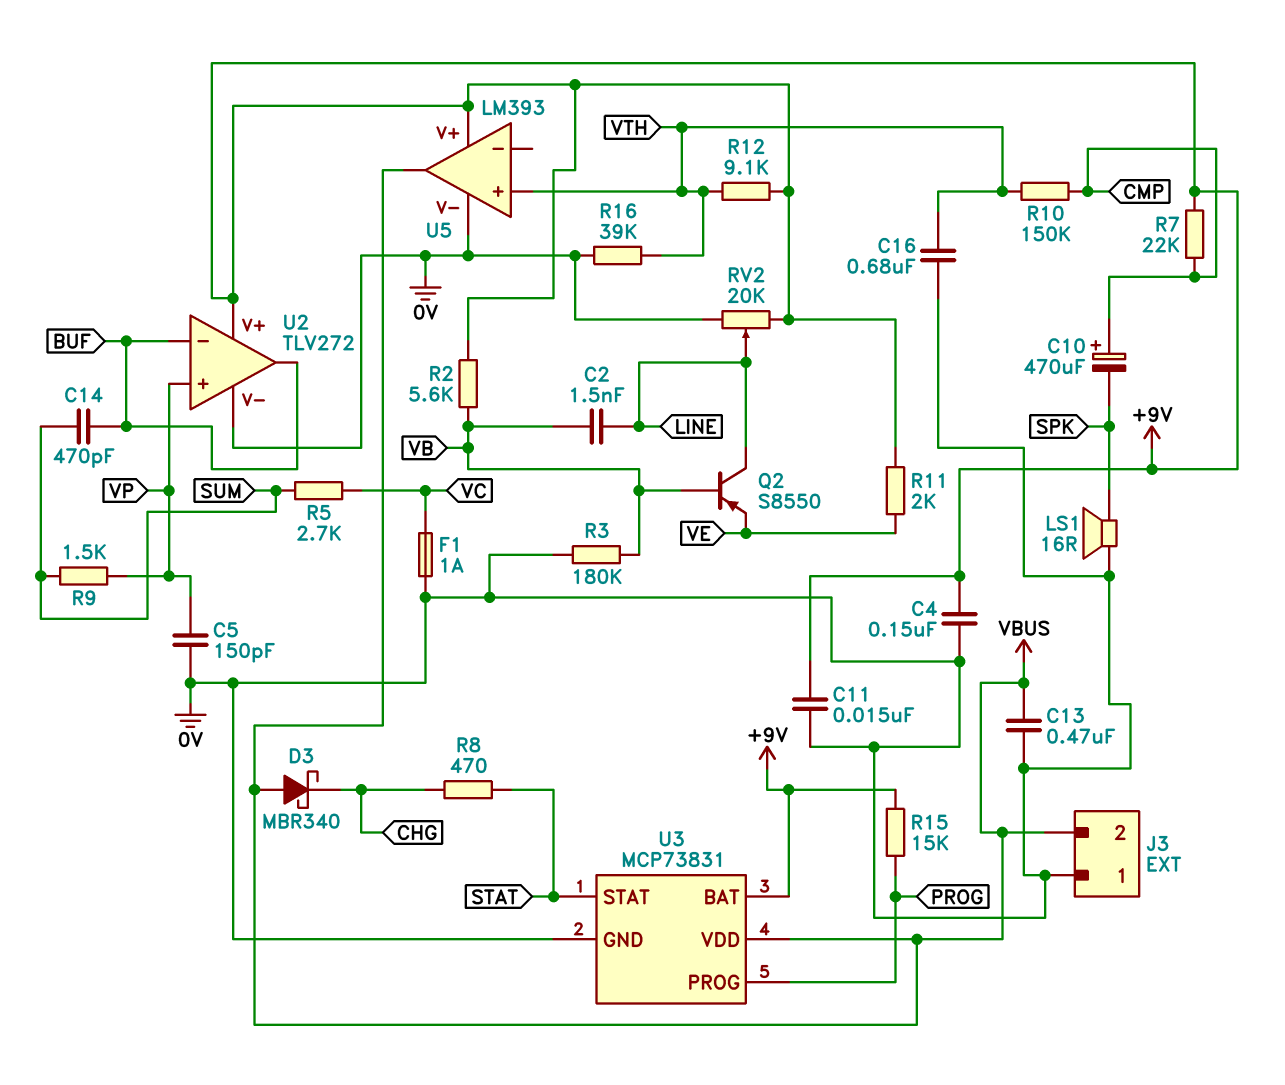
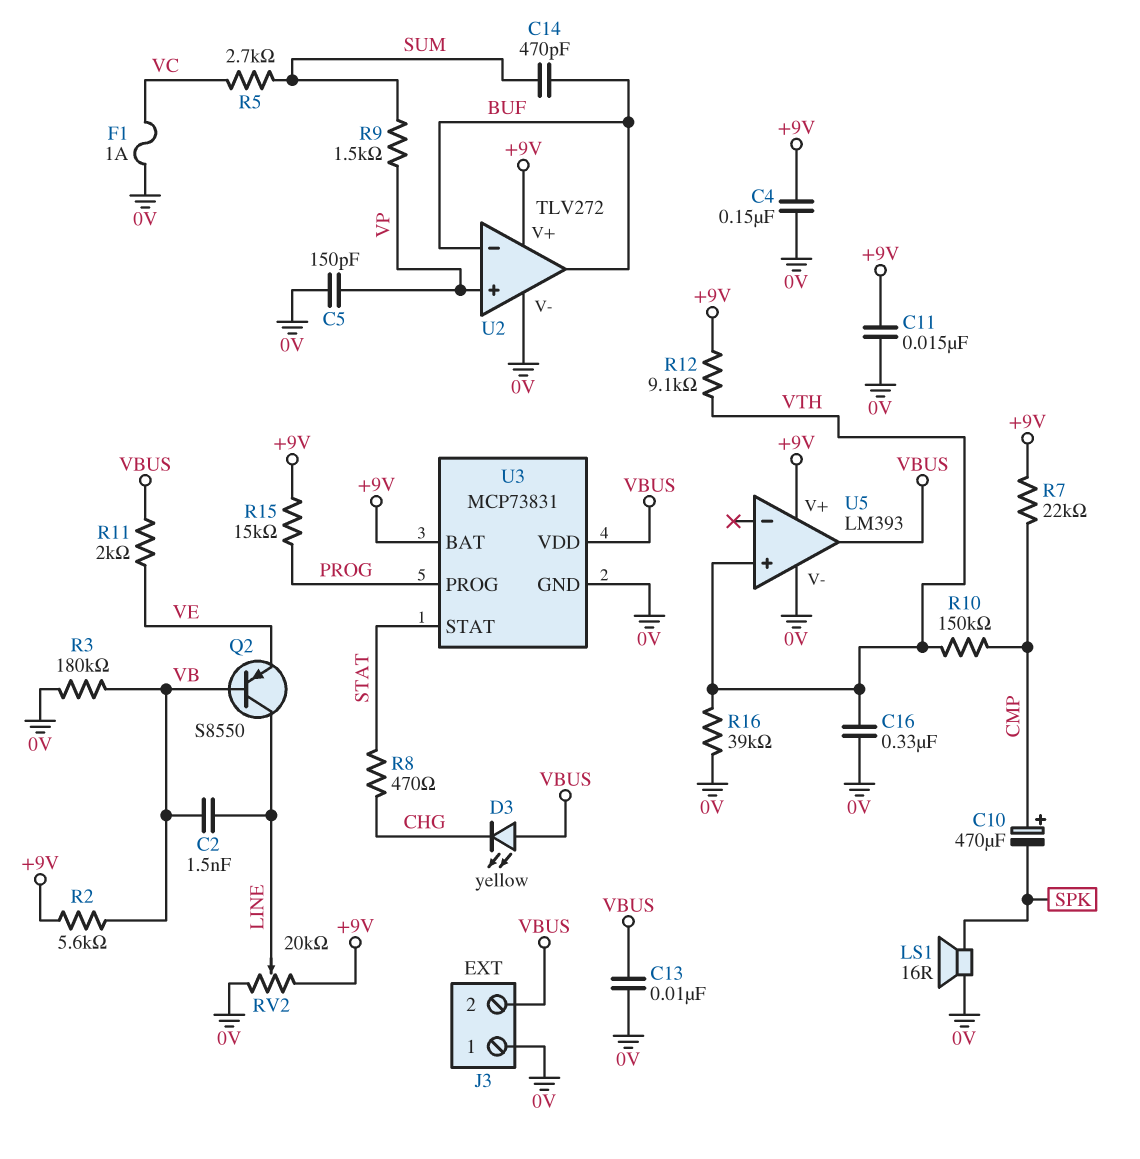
C13: 470nF (0V, VBUS) -> 10nF (0V, VBUS)
C16: 680nF (0V, VTH) -> 330nF (0V, VTH)
D3: schottky MBR340 (A VBUS, K CHG) -> LED yellow (A VBUS, K CHG)
R11: 2k (+9V, VE) -> 2k (VBUS, VE)

